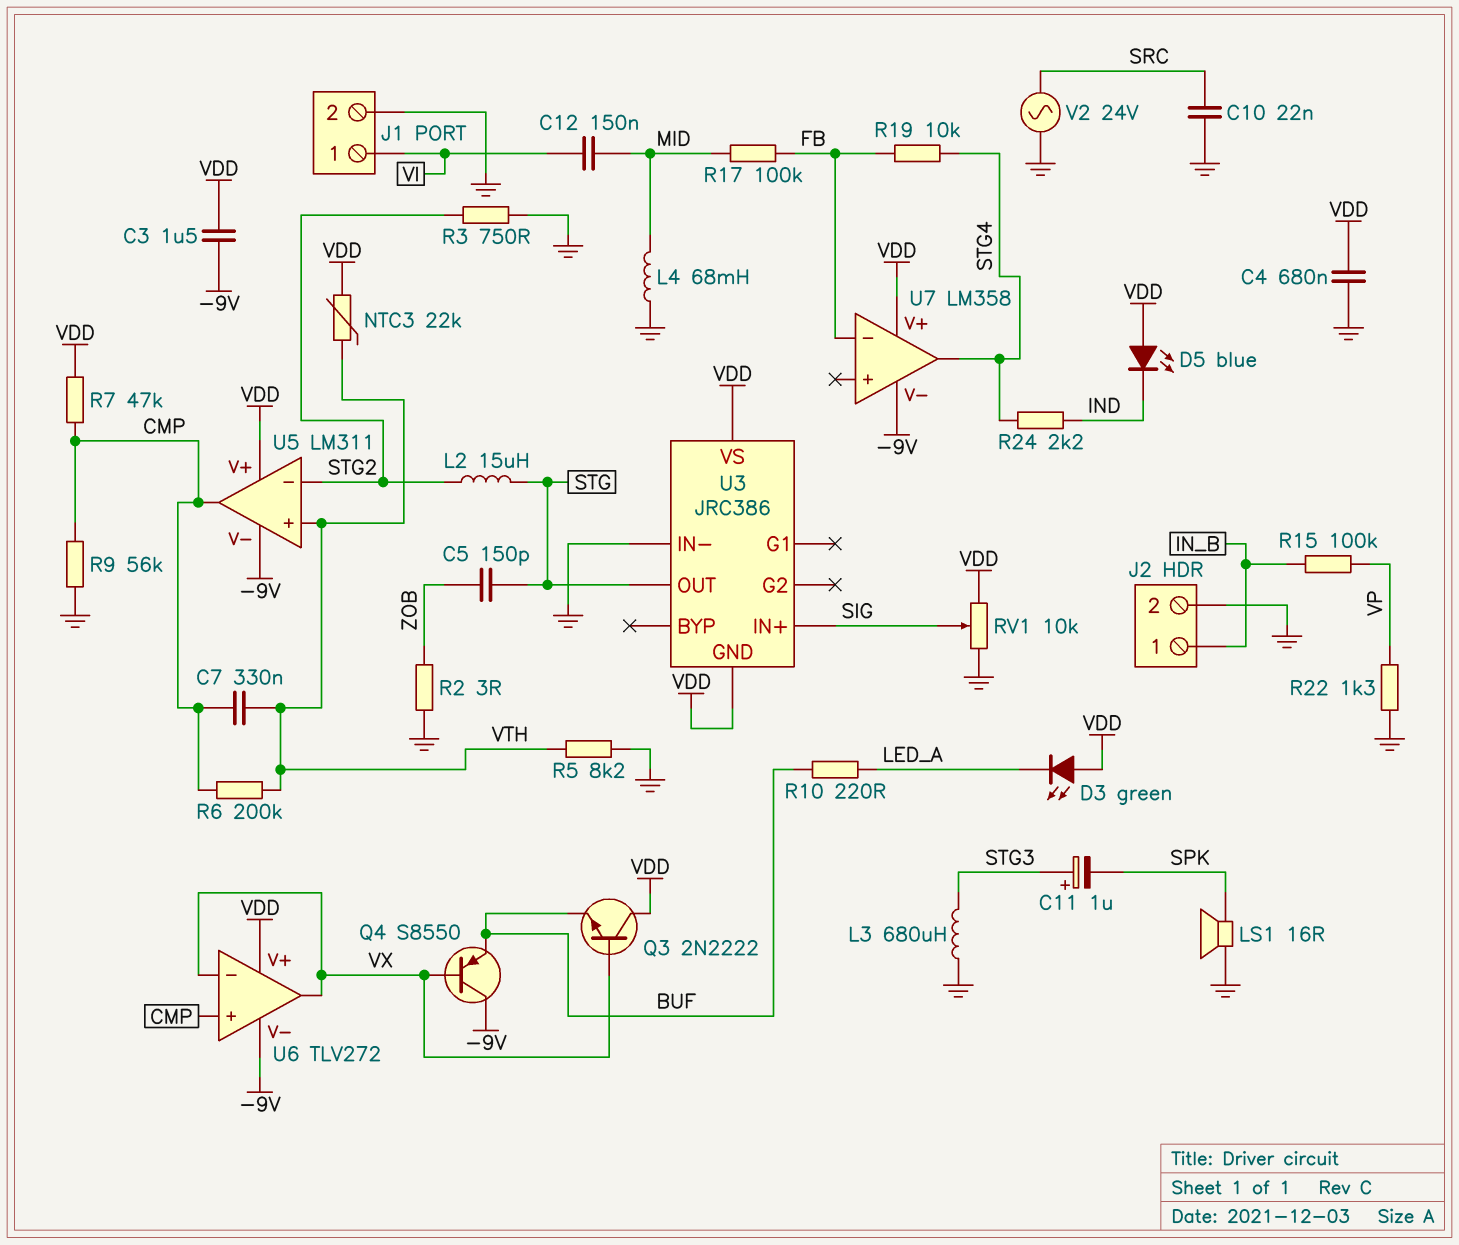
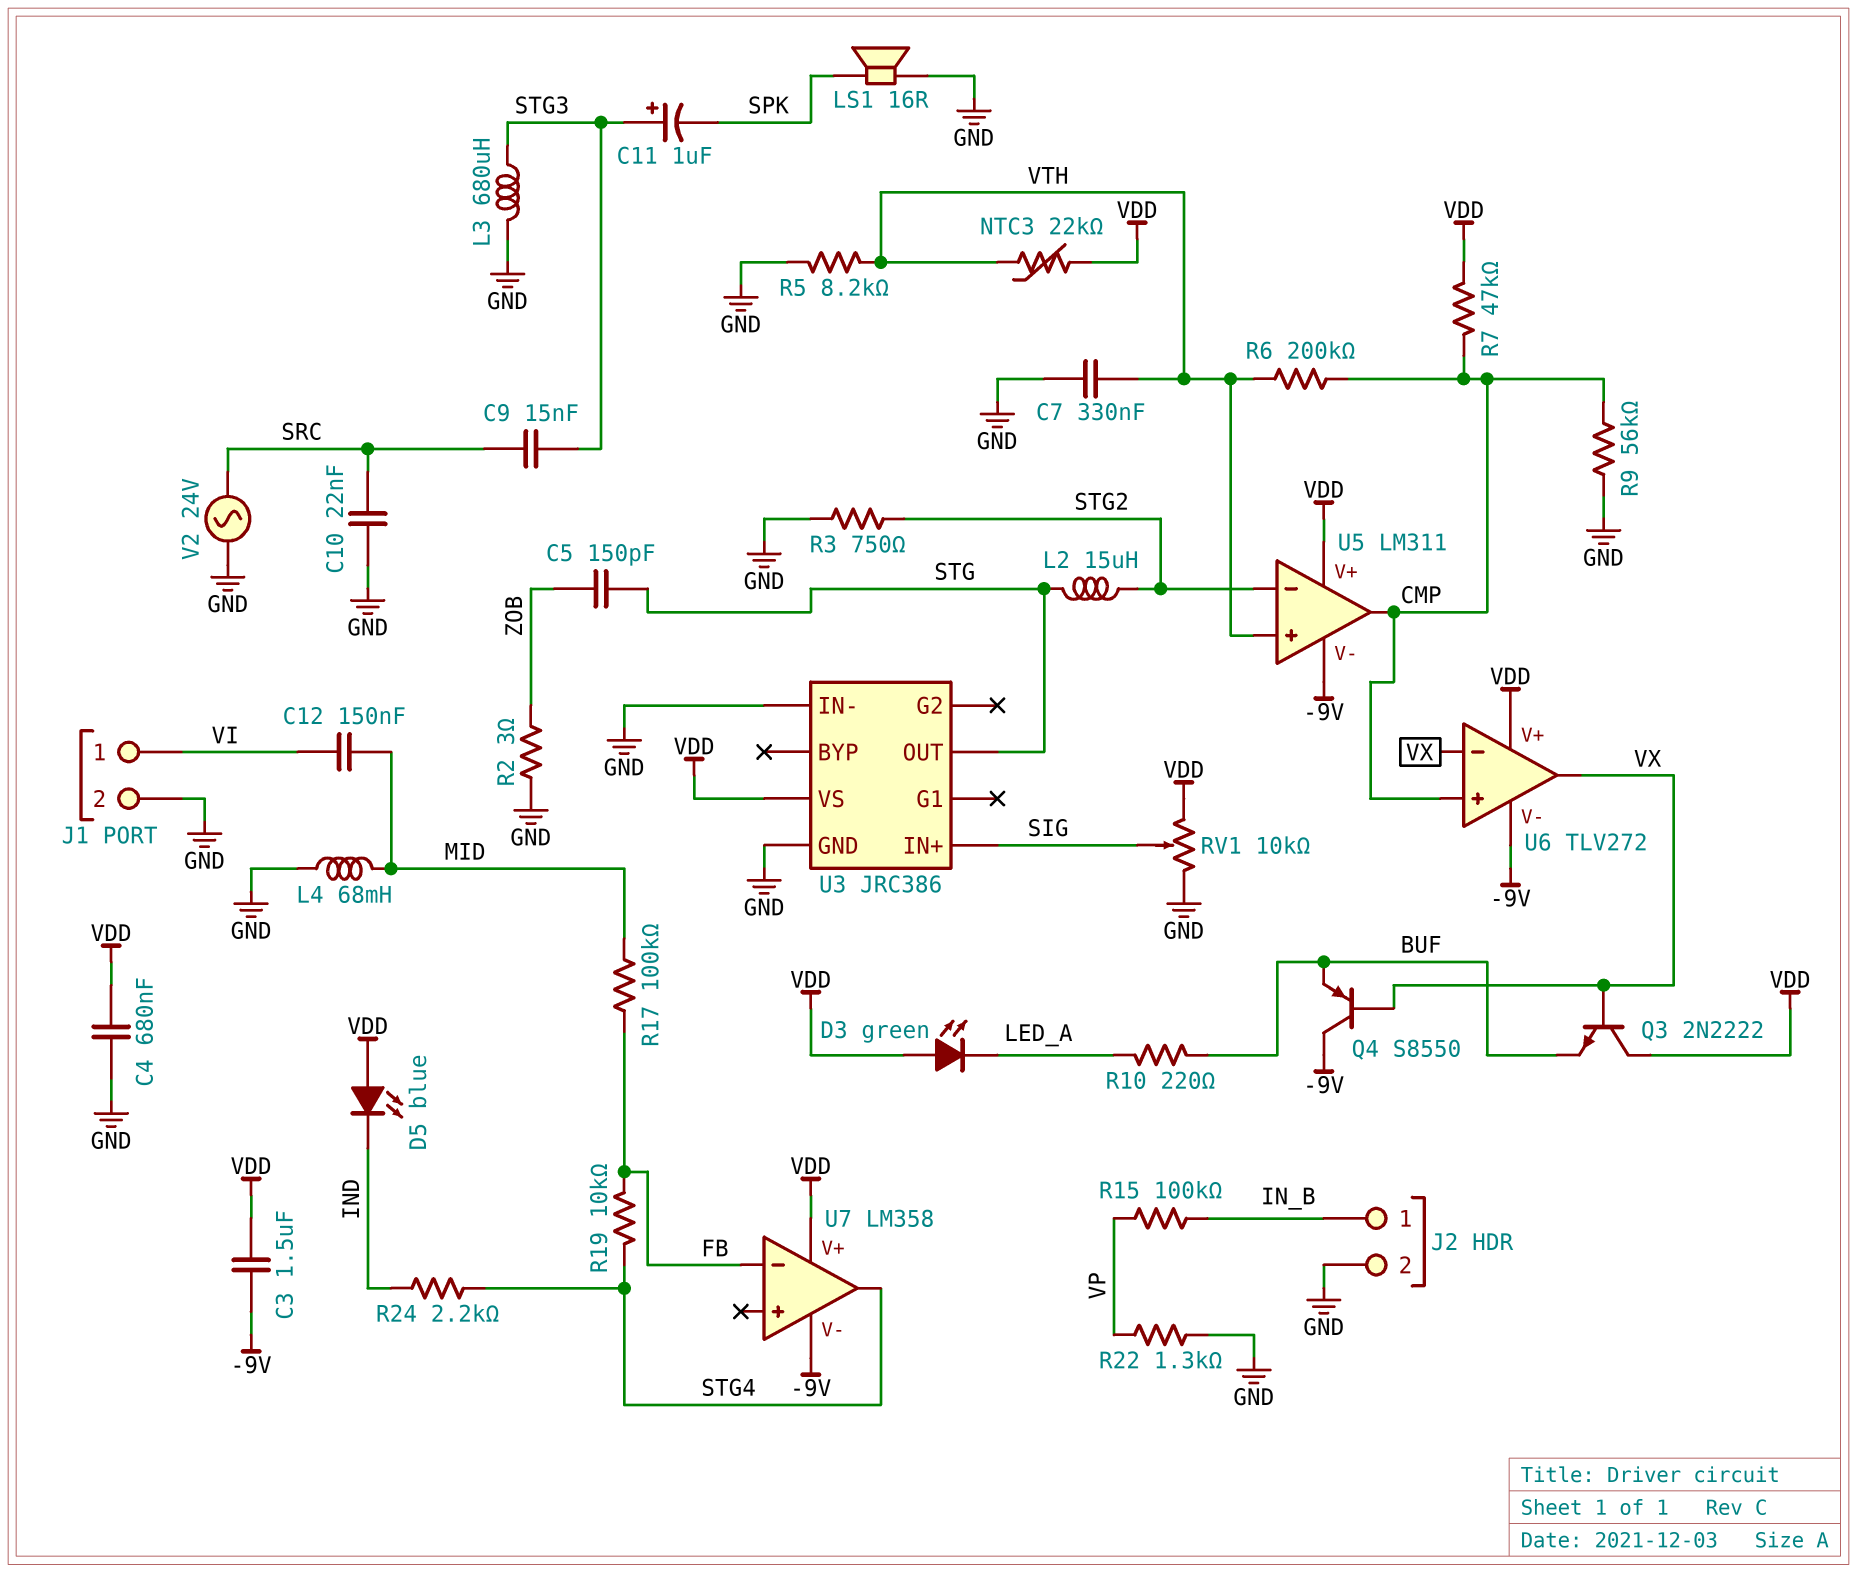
C7: 330nF (CMP, VTH) -> 330nF (GND, VTH)
C9: none -> 15nF (SRC, STG3)
U3 pin GND: VDD -> GND

